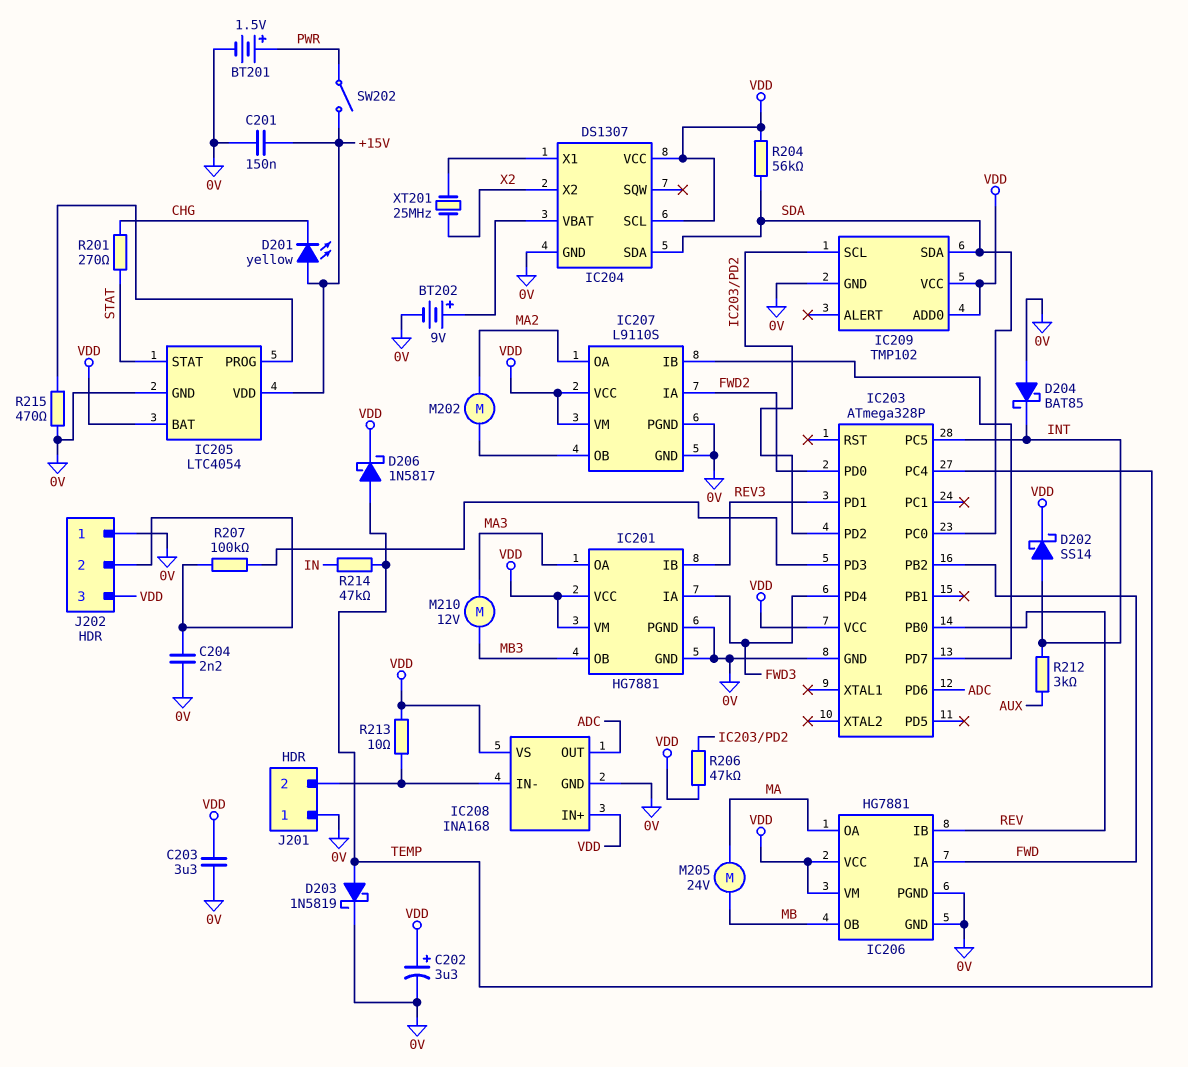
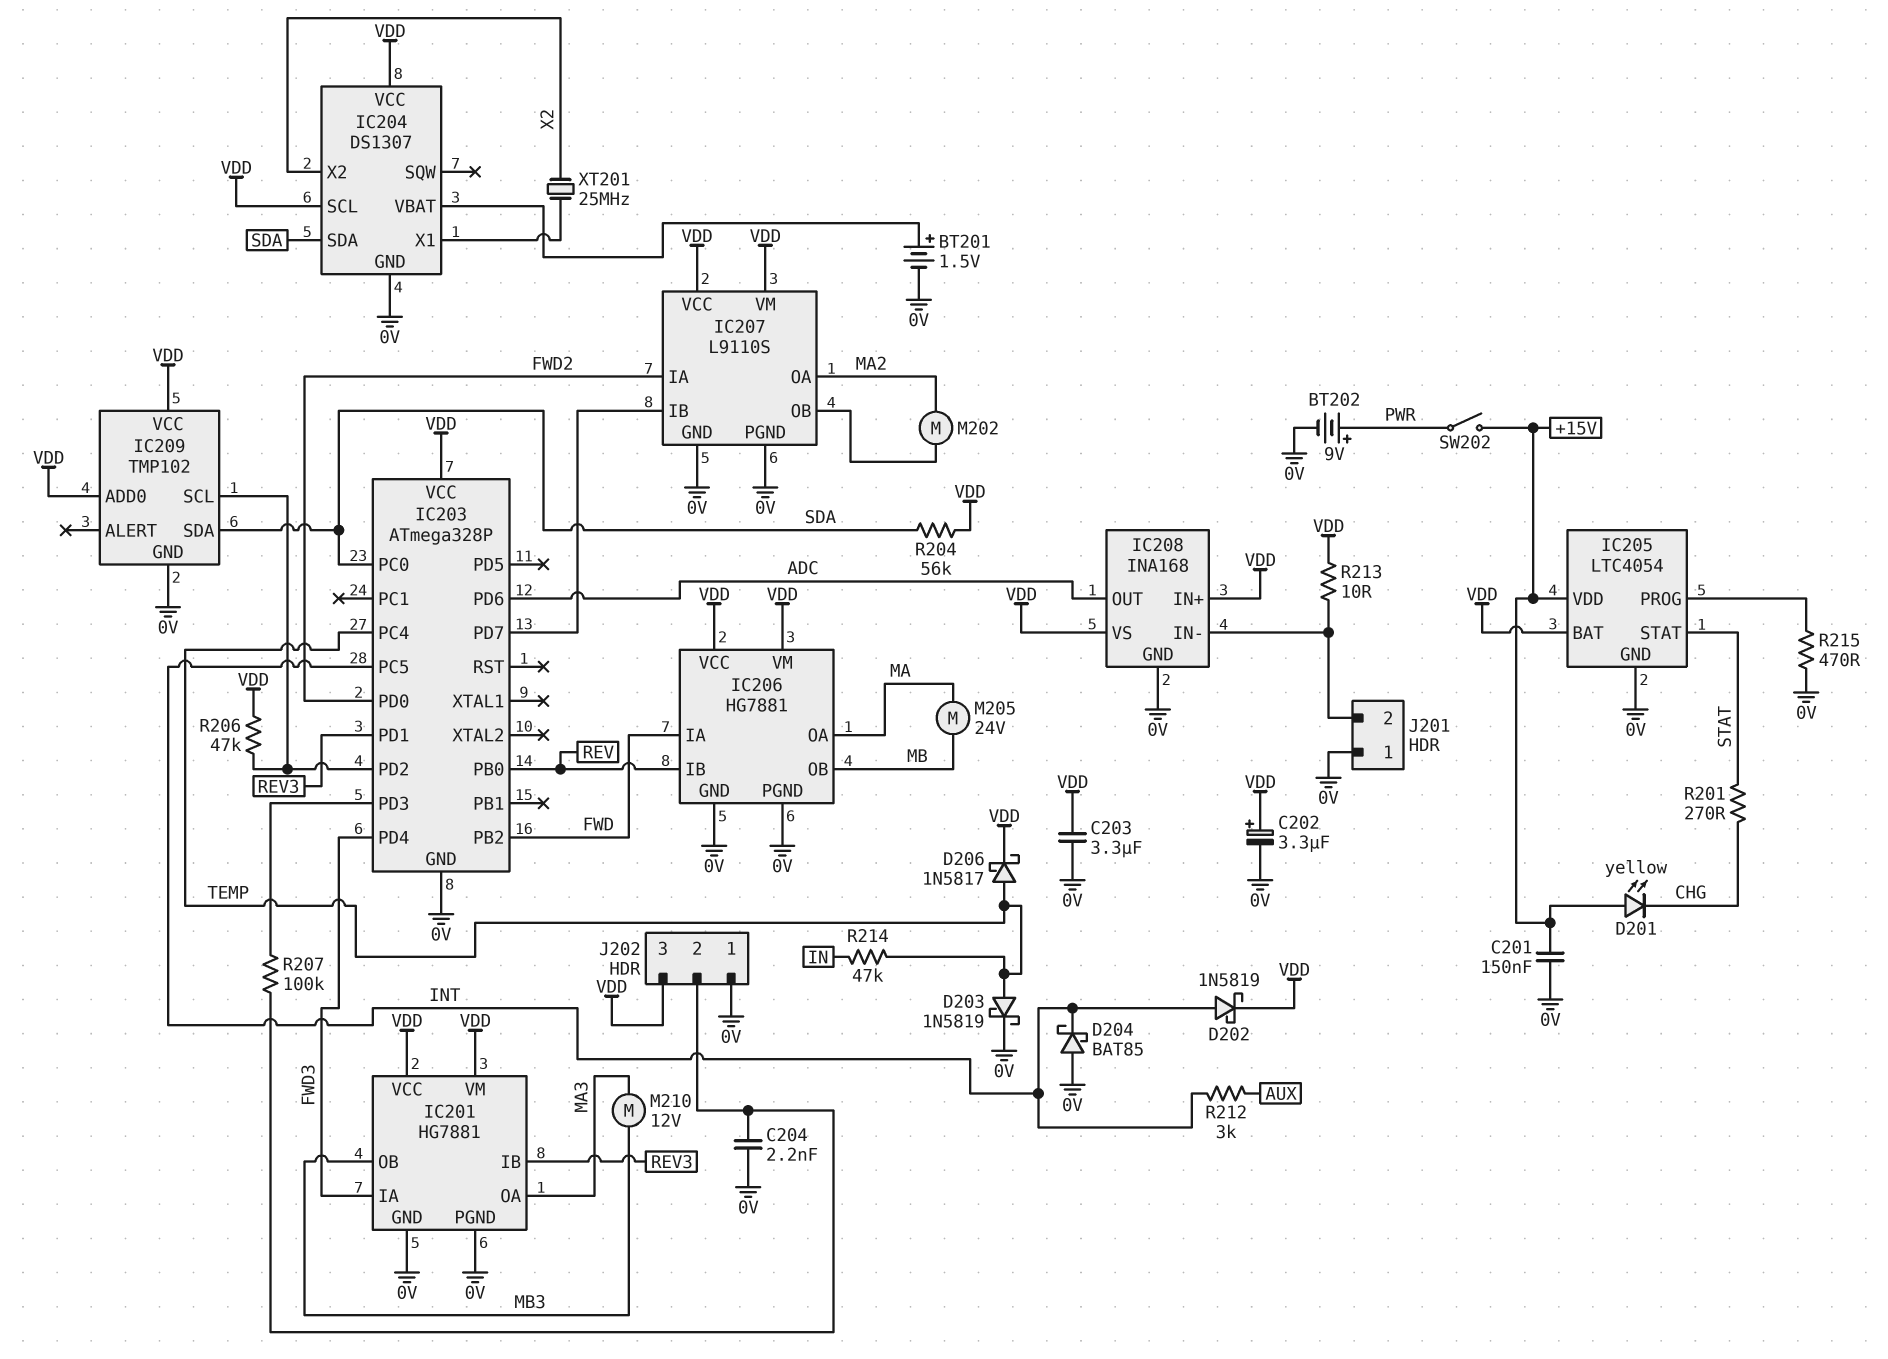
BT201: 1.5V (plus PWR, minus 0V) -> 1.5V (plus IC204/VBAT, minus 0V)
BT202: 9V (plus IC204/VBAT, minus 0V) -> 9V (plus PWR, minus 0V)
D202: schottky SS14 (A INT, K VDD) -> schottky 1N5819 (A INT, K VDD)

